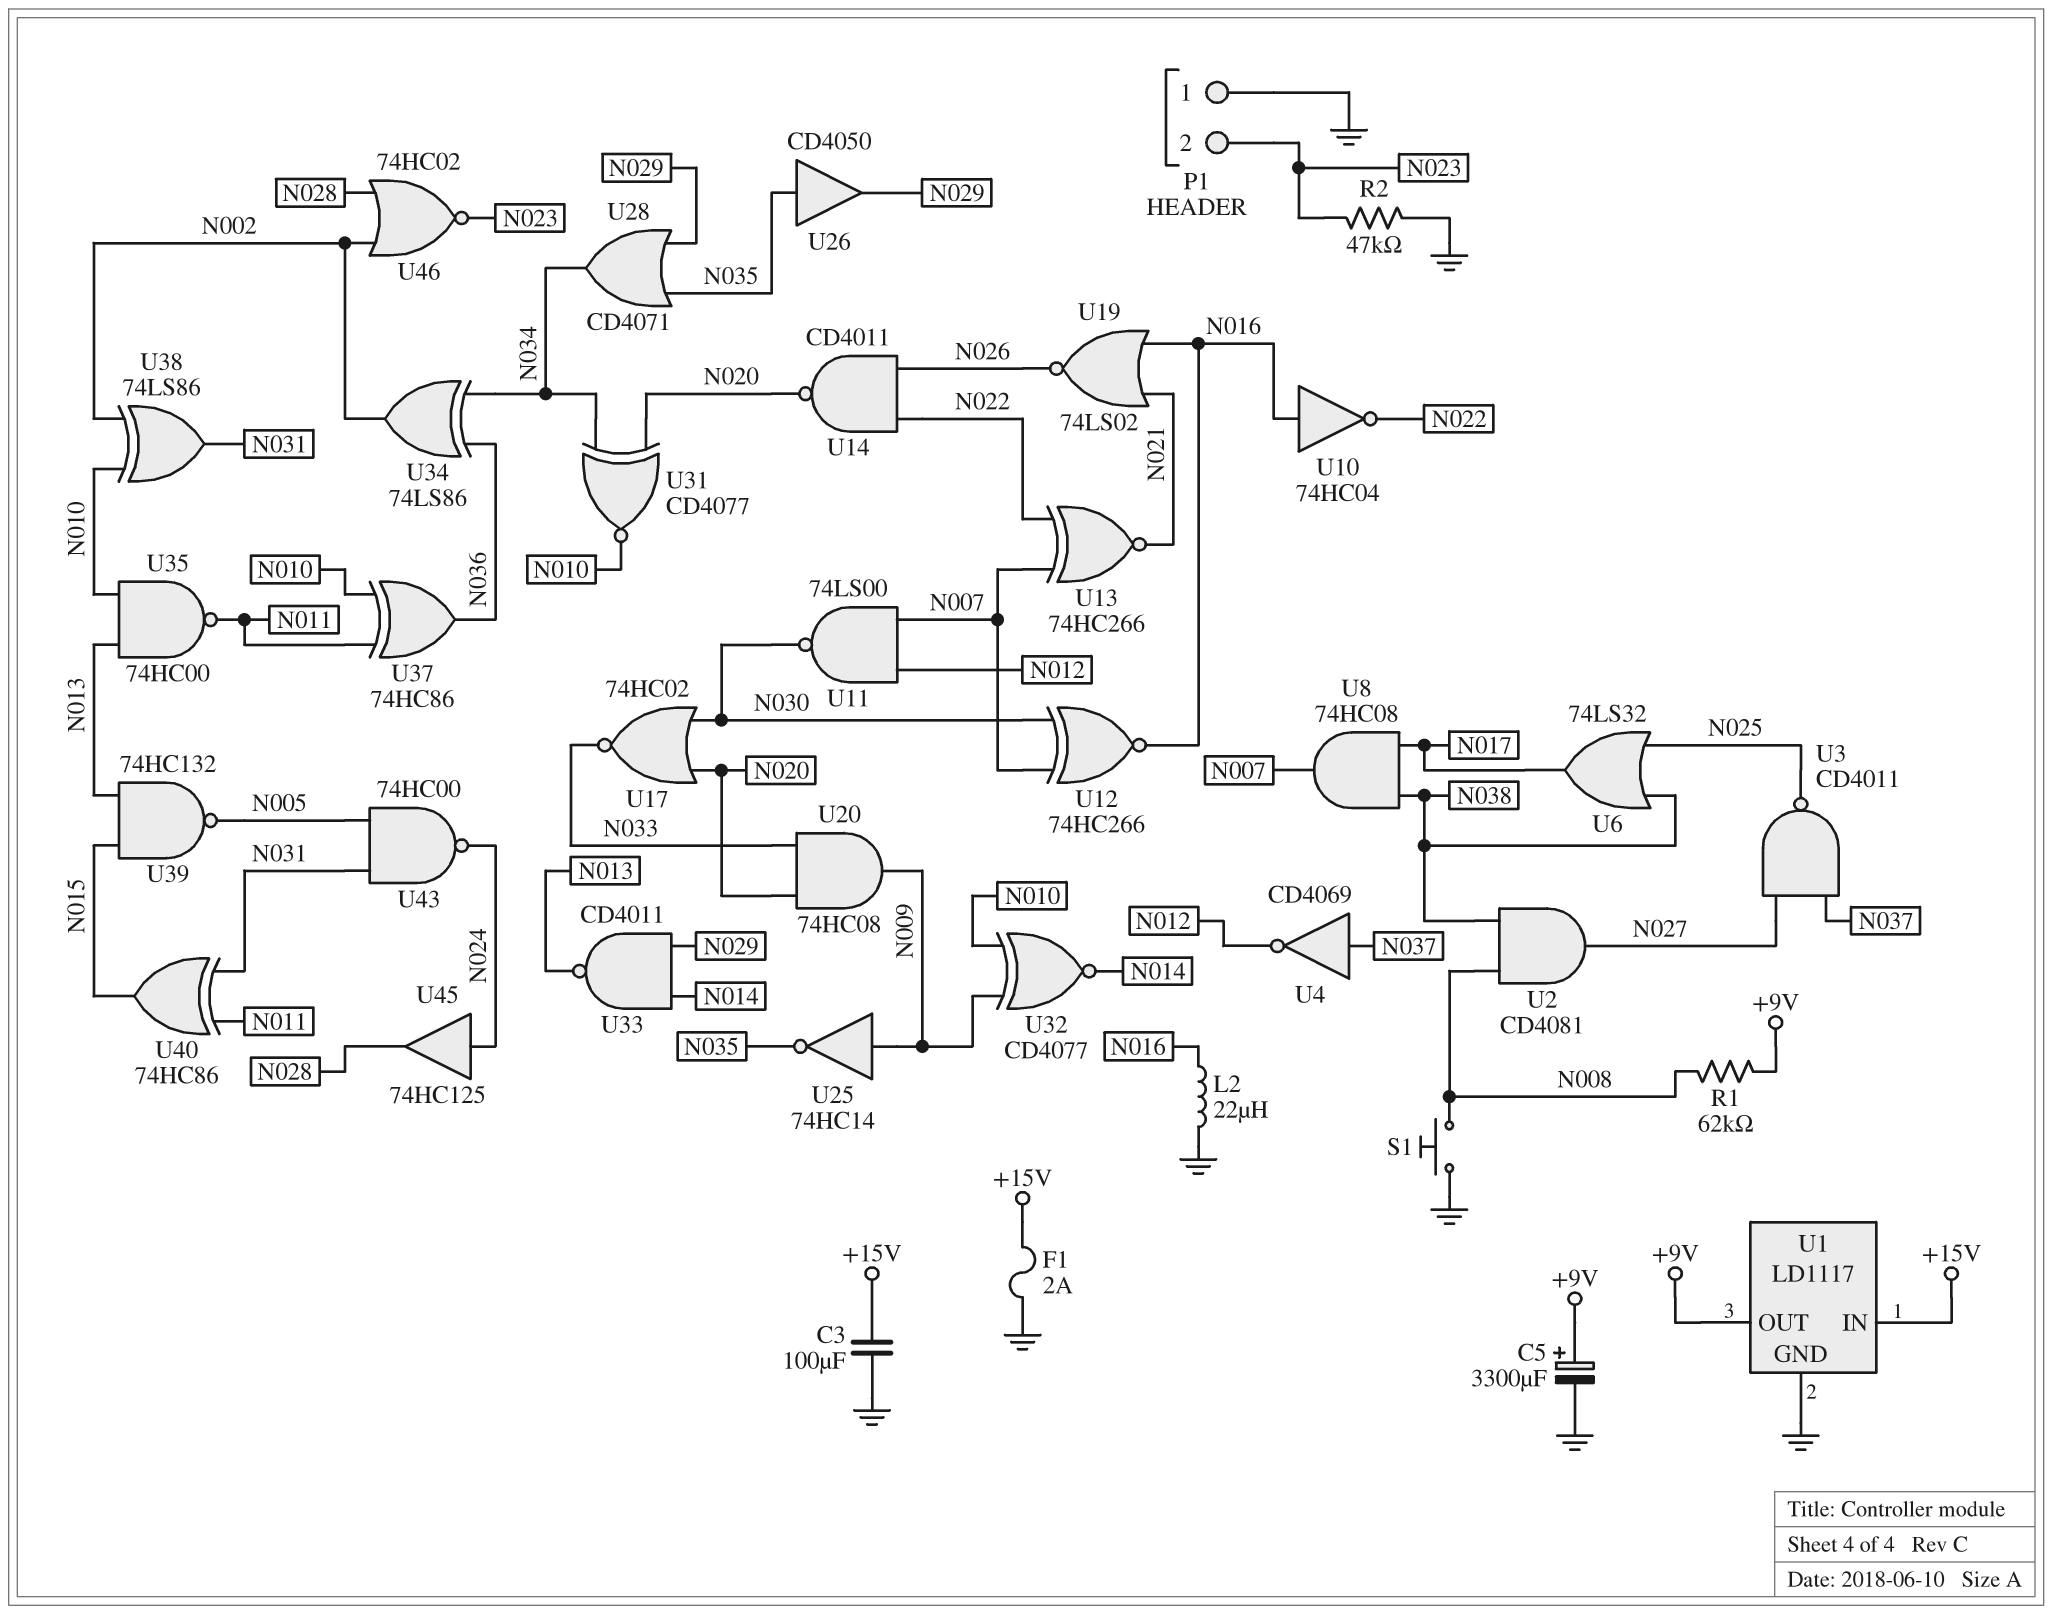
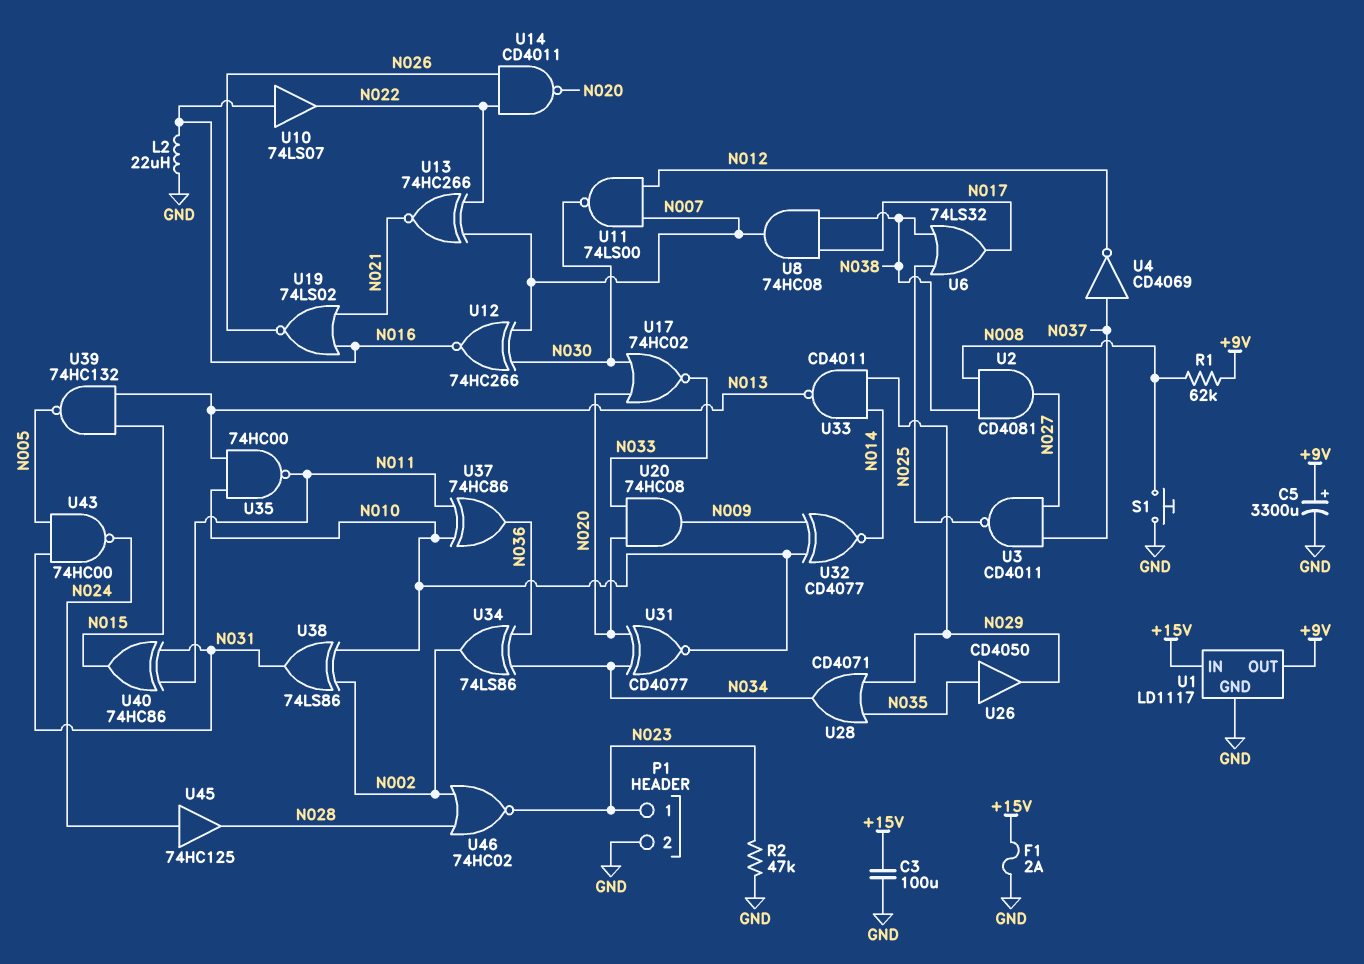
P1 pin 1: GND -> N023
P1 pin 2: N023 -> GND
U10: NOT 74HC04 (in N016, out N022) -> buffer 74LS07 (in N016, out N022)
U25: NOT 74HC14 (in N009, out N035) -> none

